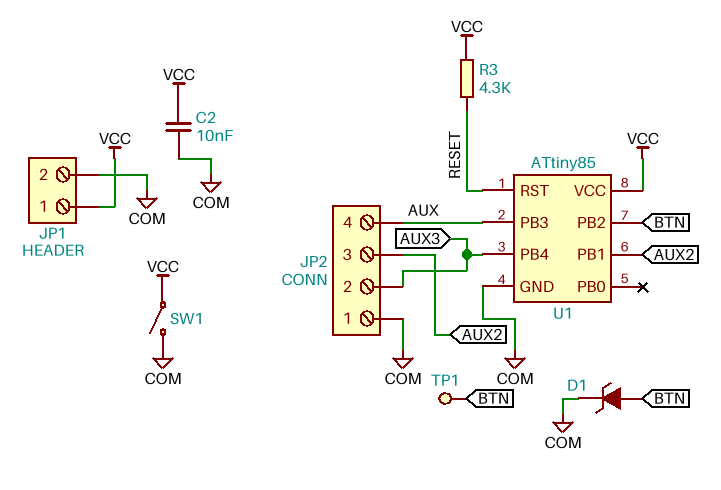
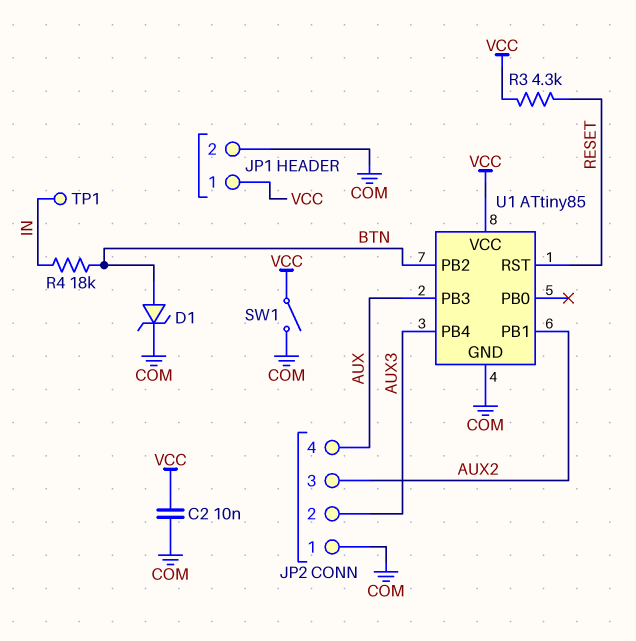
R4: none -> 18k (BTN, IN)
TP1: test point (BTN) -> test point (IN)

